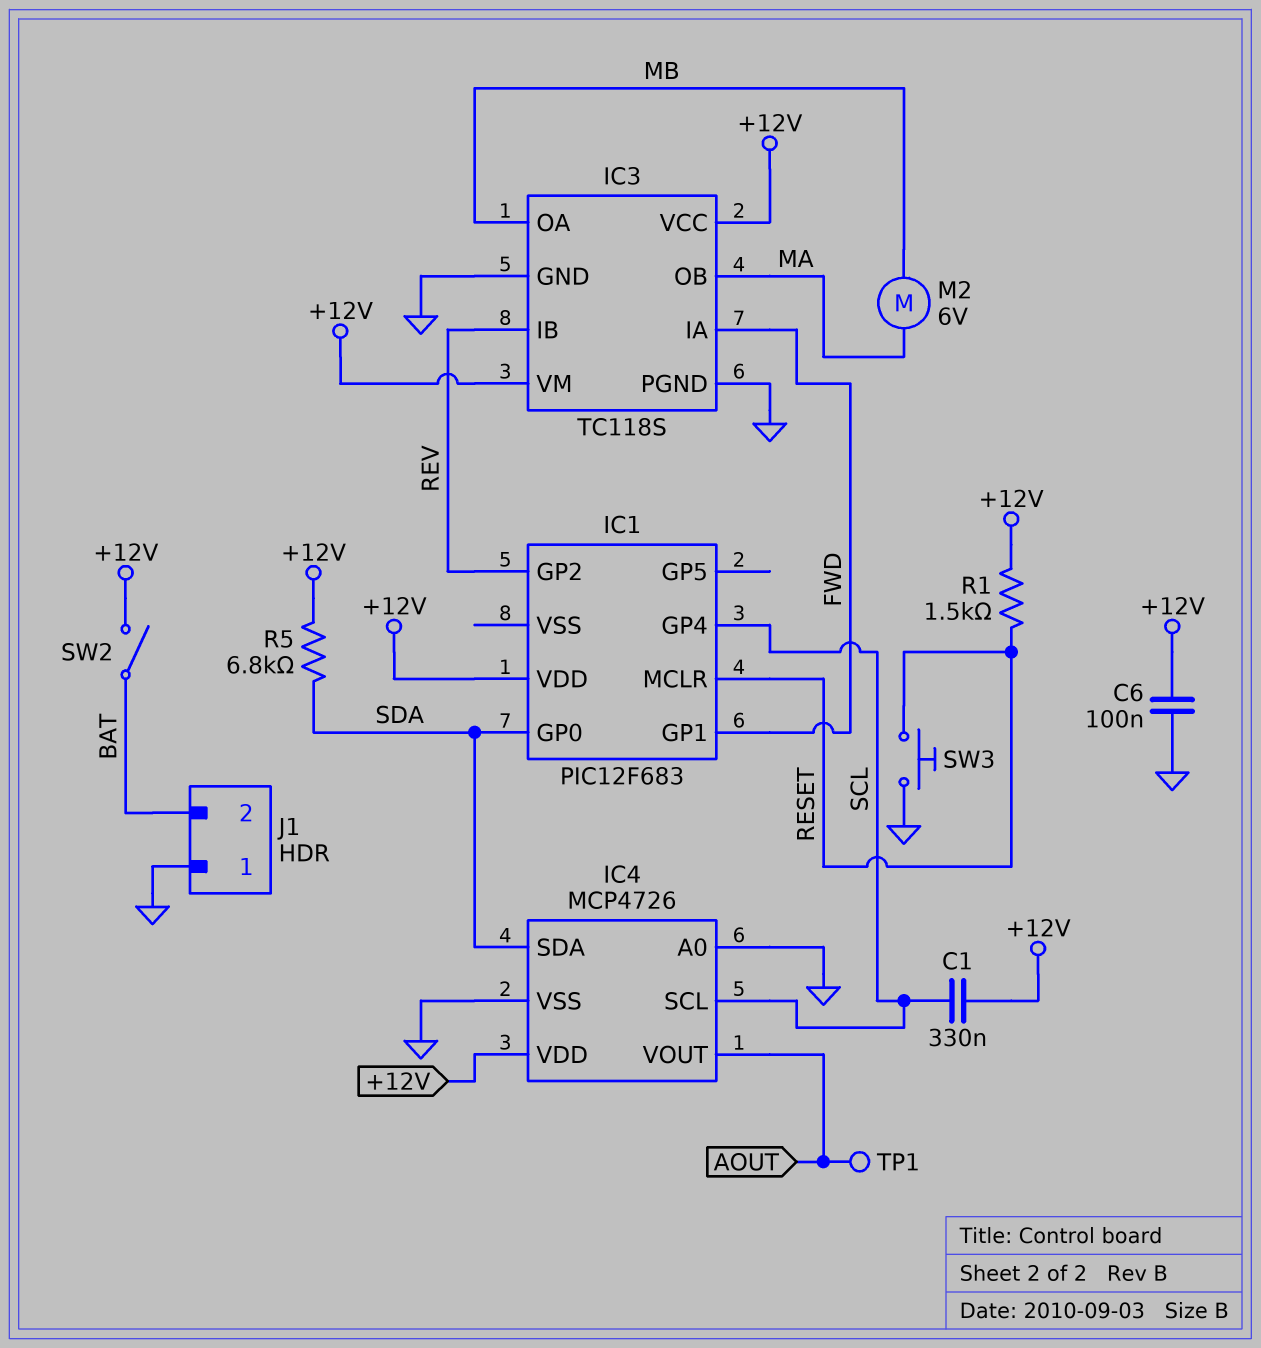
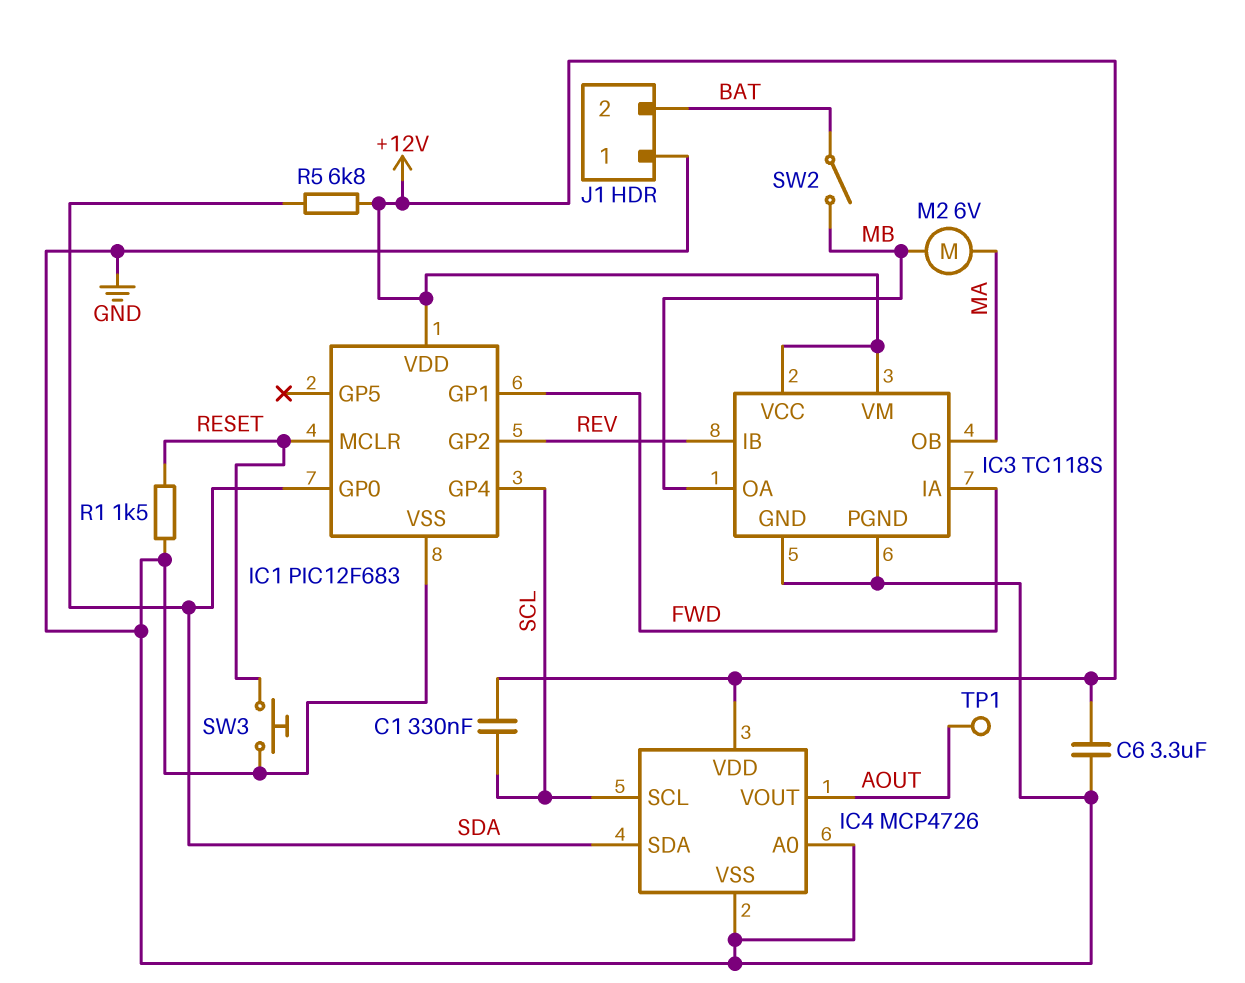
C6: 100nF (+12V, GND) -> 3.3uF (+12V, GND)
IC1 pin VSS: none -> GND
R1: 1.5k (+12V, RESET) -> 1.5k (GND, RESET)
SW2: switch (+12V, BAT) -> switch (BAT, MB)

